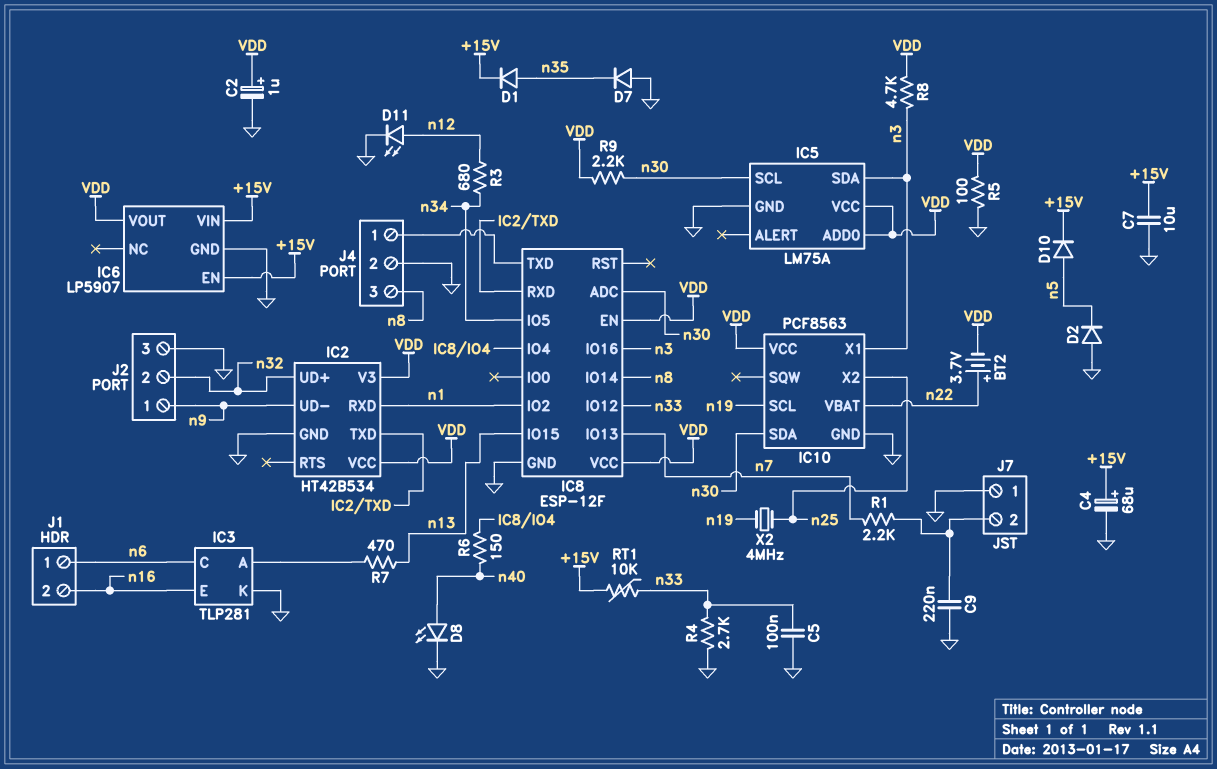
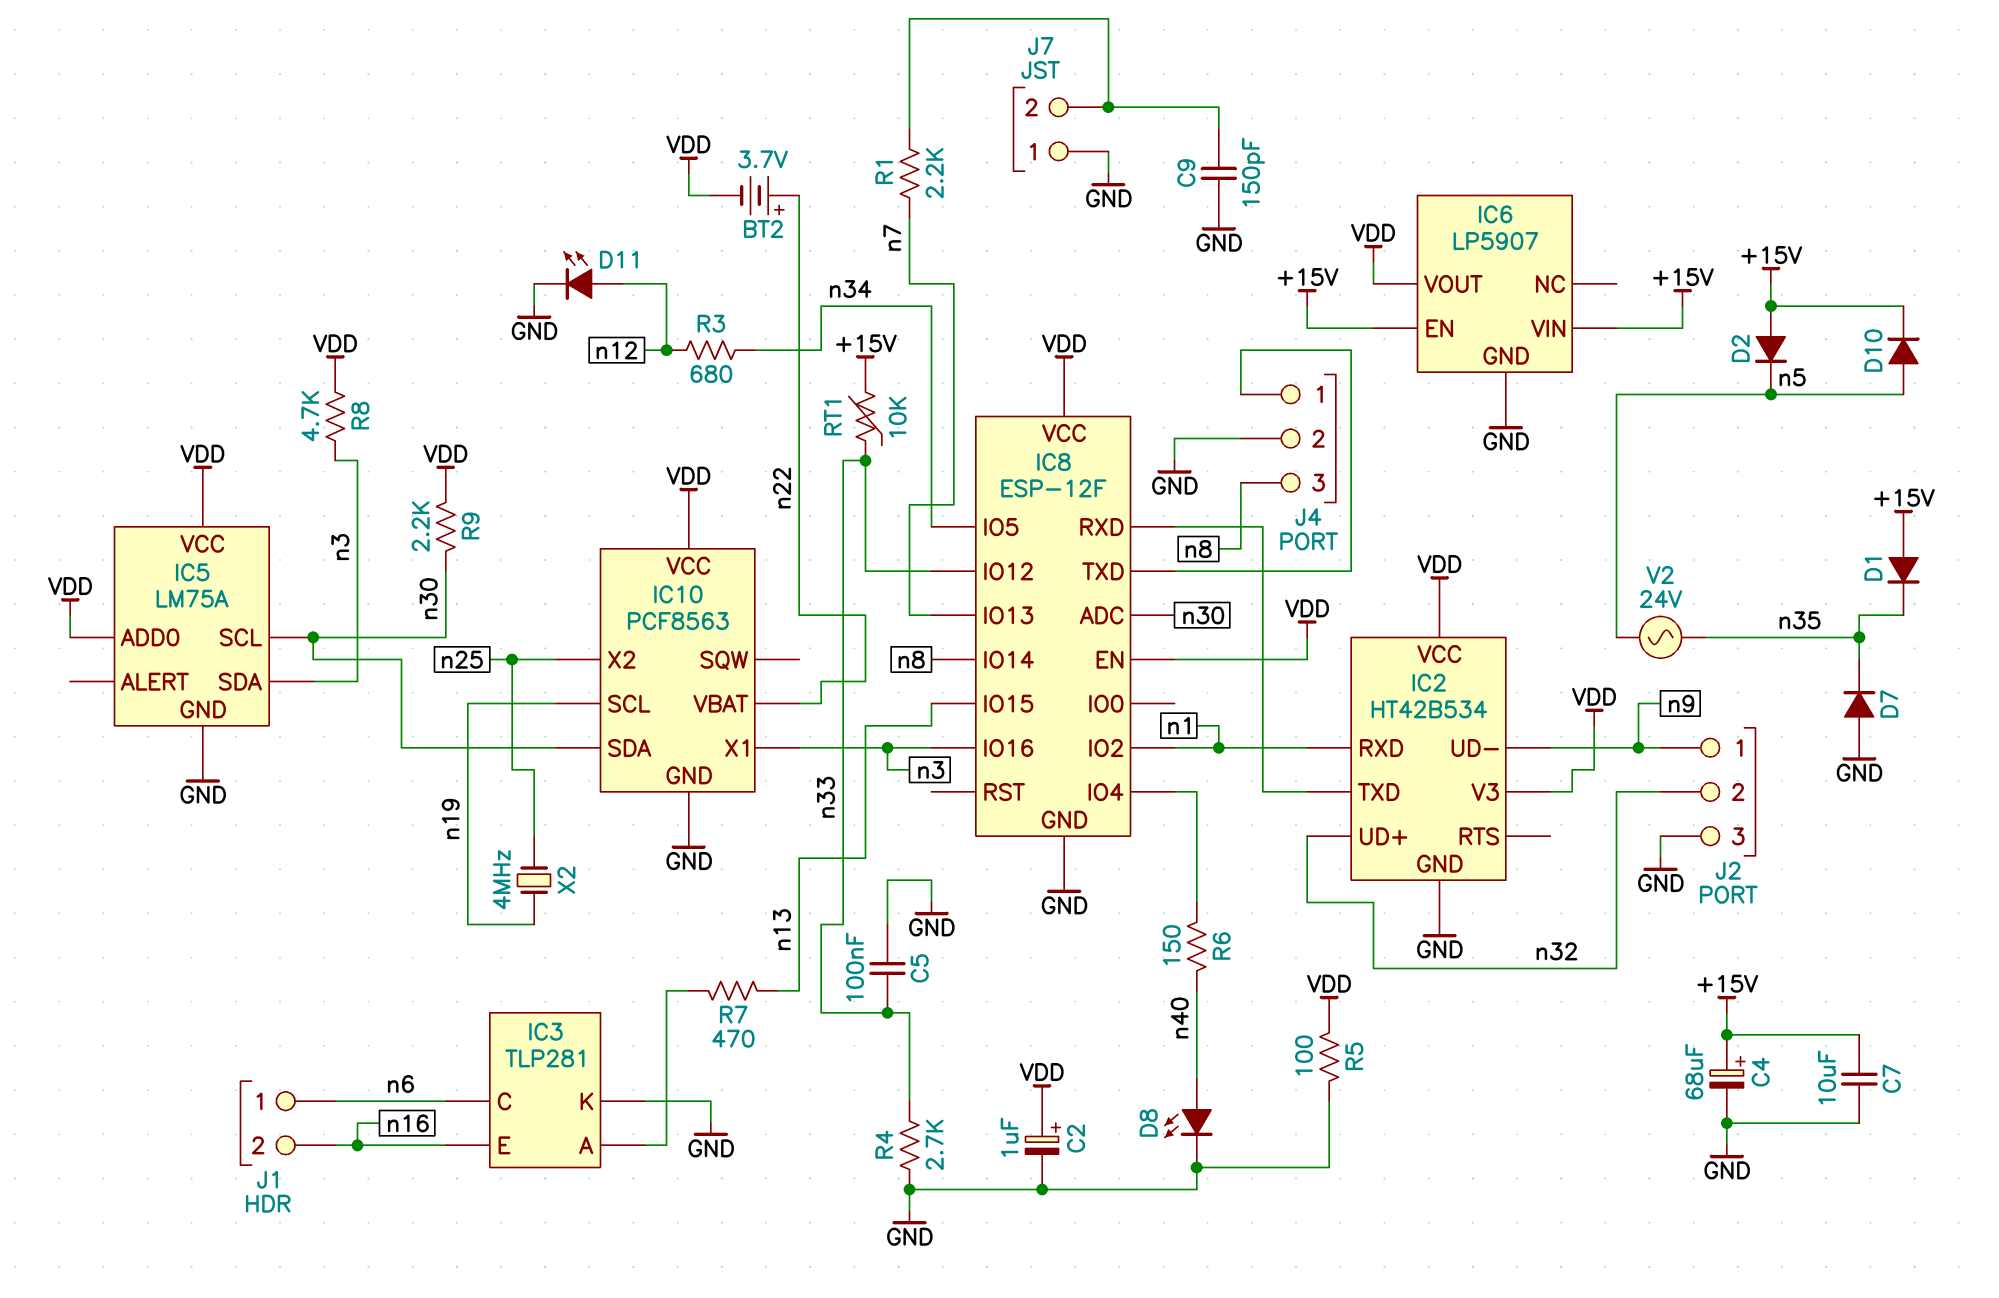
C9: 220nF (GND, J7/2) -> 150pF (GND, J7/2)
D1: diode (A n35, K +15V) -> diode (A +15V, K n35)
D2: diode (A GND, K n5) -> diode (A +15V, K n5)
V2: none -> AC 24V (n5, n35)

